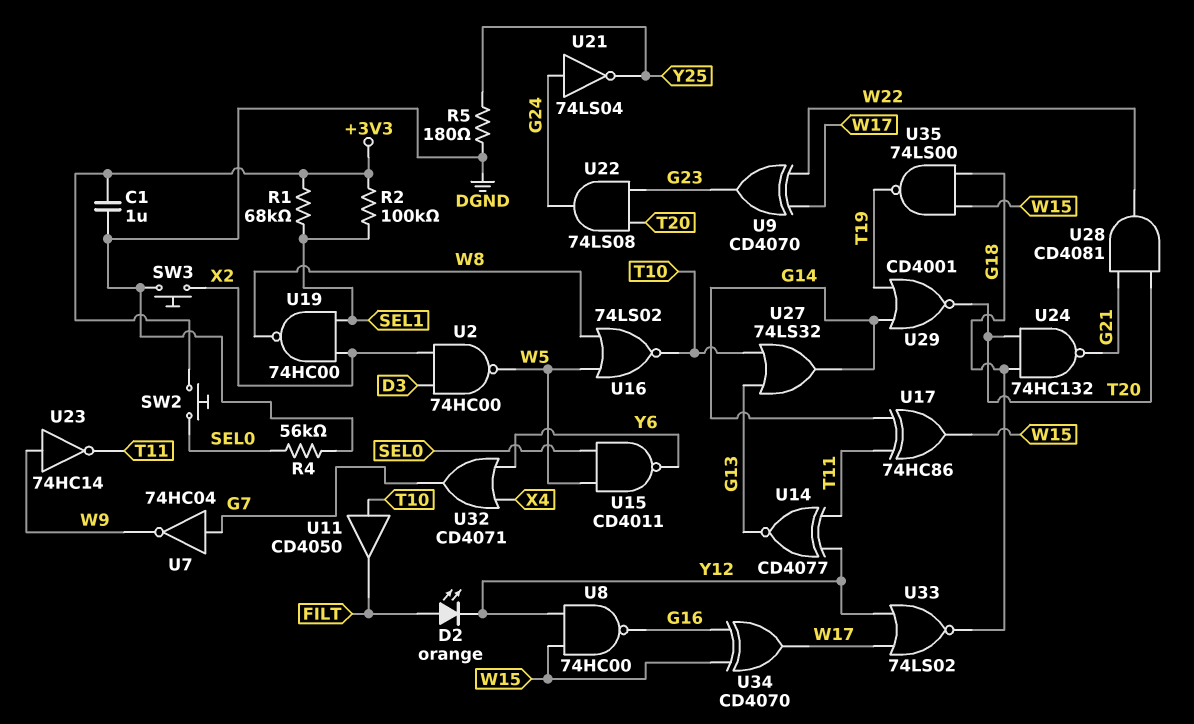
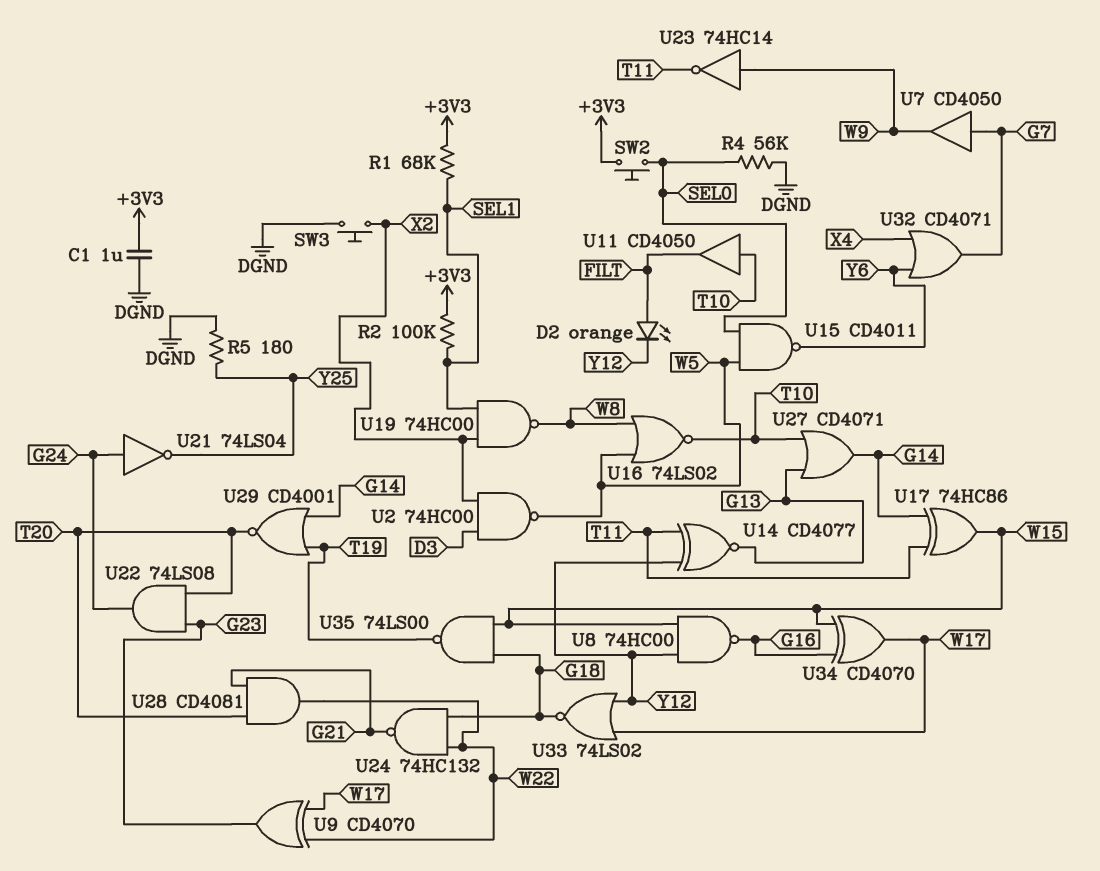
U7: NOT 74HC04 (in G7, out W9) -> buffer CD4050 (in G7, out W9)
U24: NAND 74HC132 (in G18, in T20, out G21) -> NAND 74HC132 (in G18, in W22, out G21)
U27: OR 74LS32 (in G13, in T10, out G14) -> OR CD4071 (in G13, in T10, out G14)

